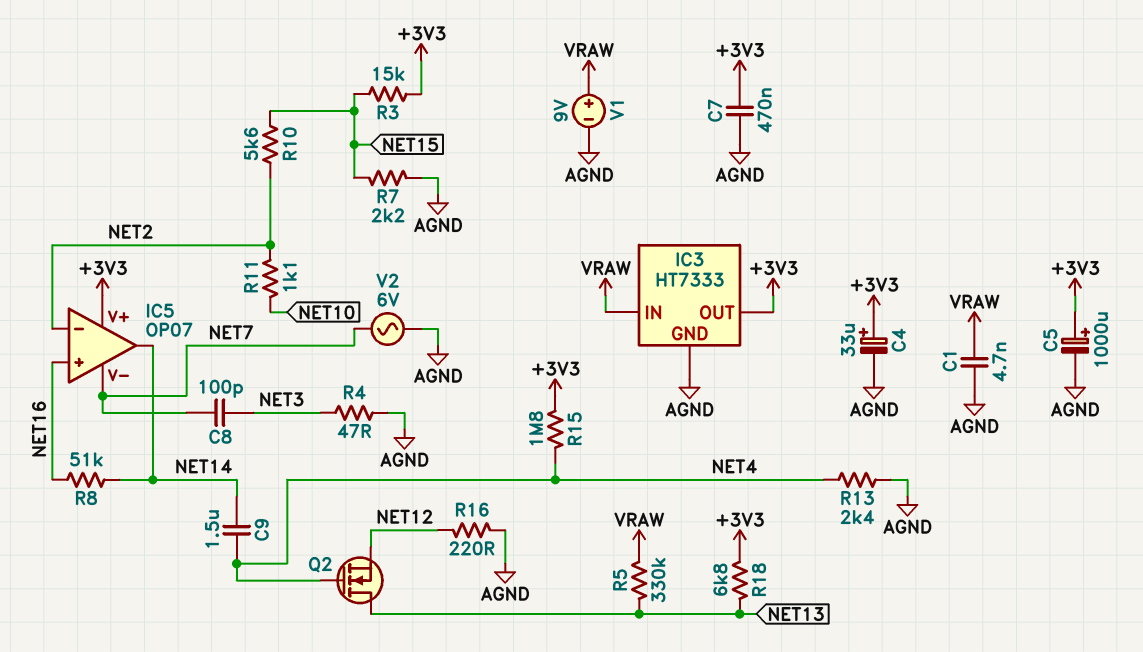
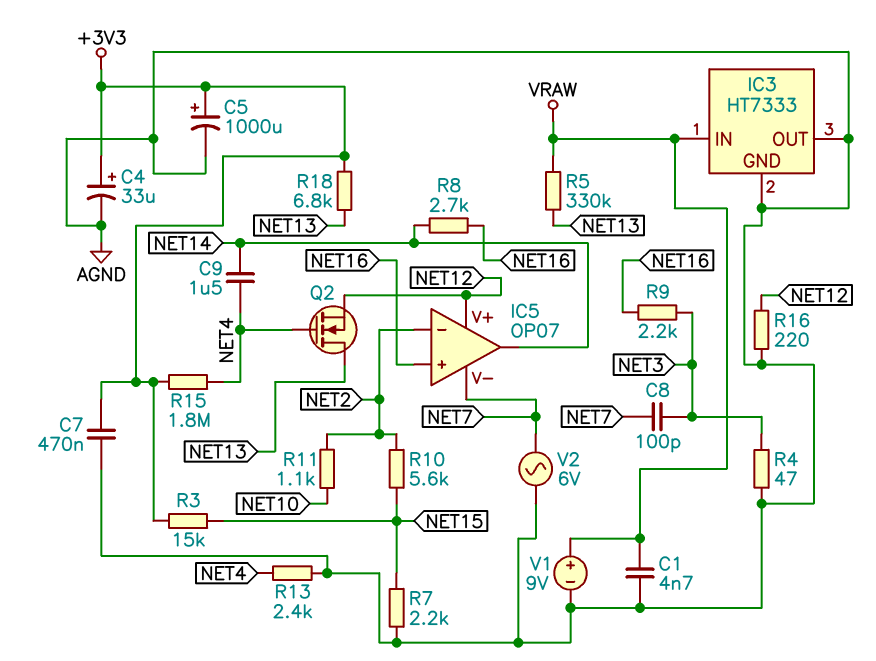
IC3 pin OUT: +3V3 -> AGND
IC5 pin V+: +3V3 -> NET12
R8: 51k (NET14, NET16) -> 2.7k (NET14, NET16)
R9: none -> 2.2k (NET3, NET16)

